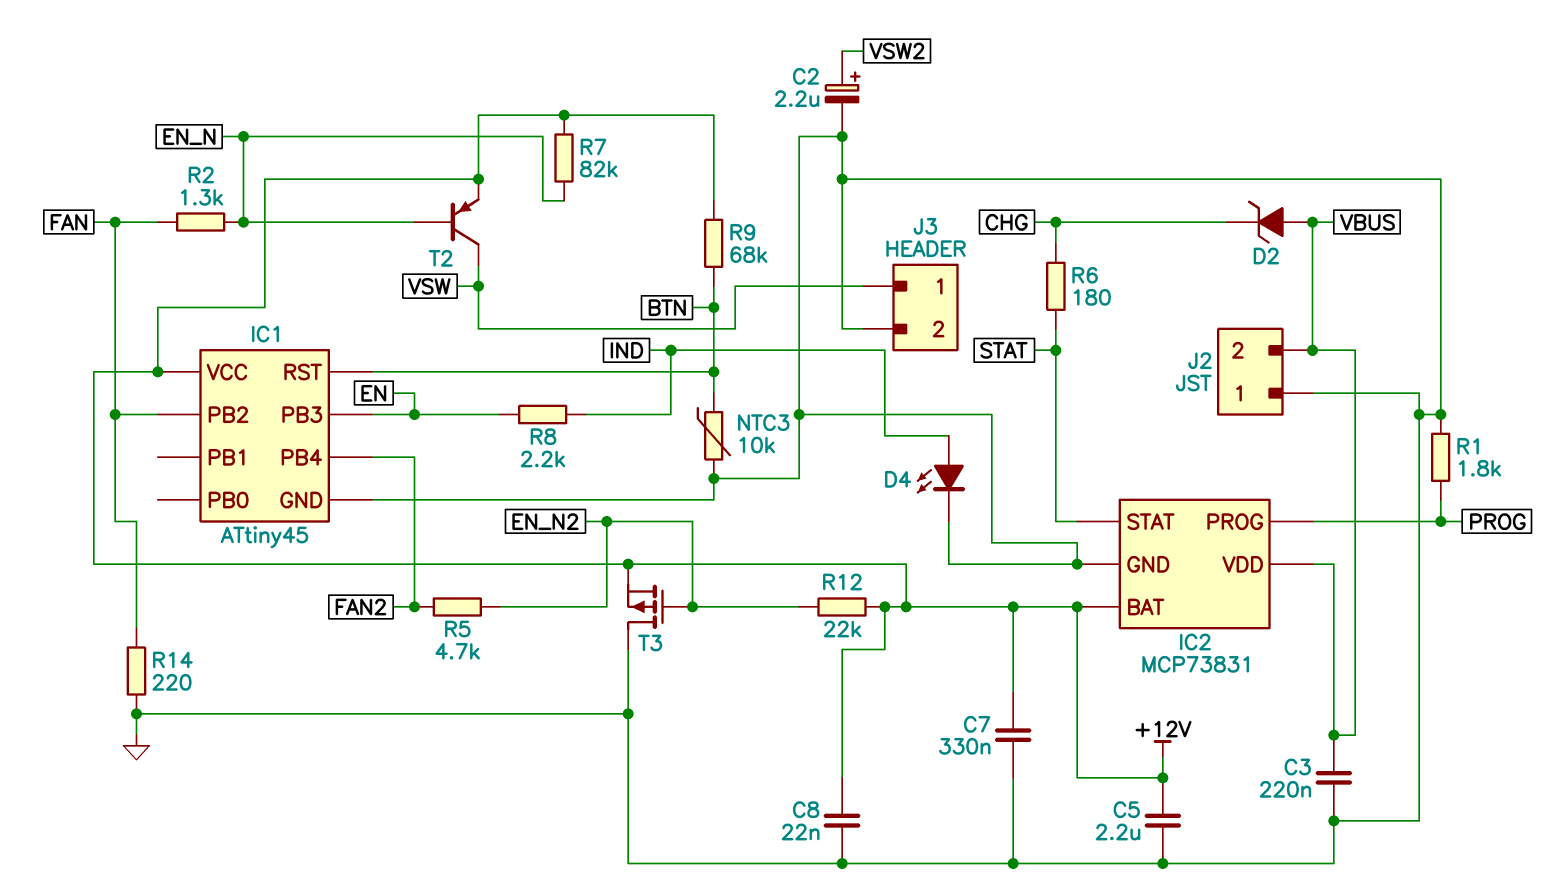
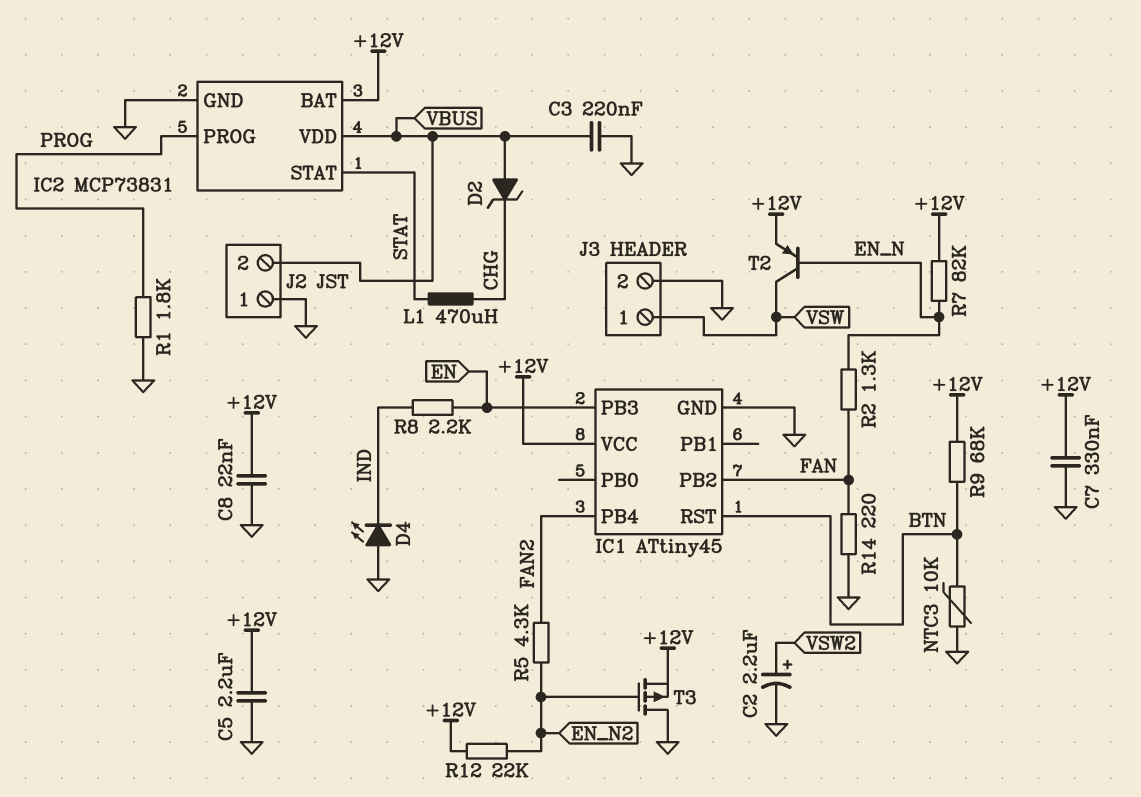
D4: LED (A IND, K GND) -> LED (A GND, K IND)
L1: none -> 470uH (CHG, STAT)
R5: 4.7k (EN_N2, FAN2) -> 4.3k (EN_N2, FAN2)
R6: 180 (CHG, STAT) -> none

